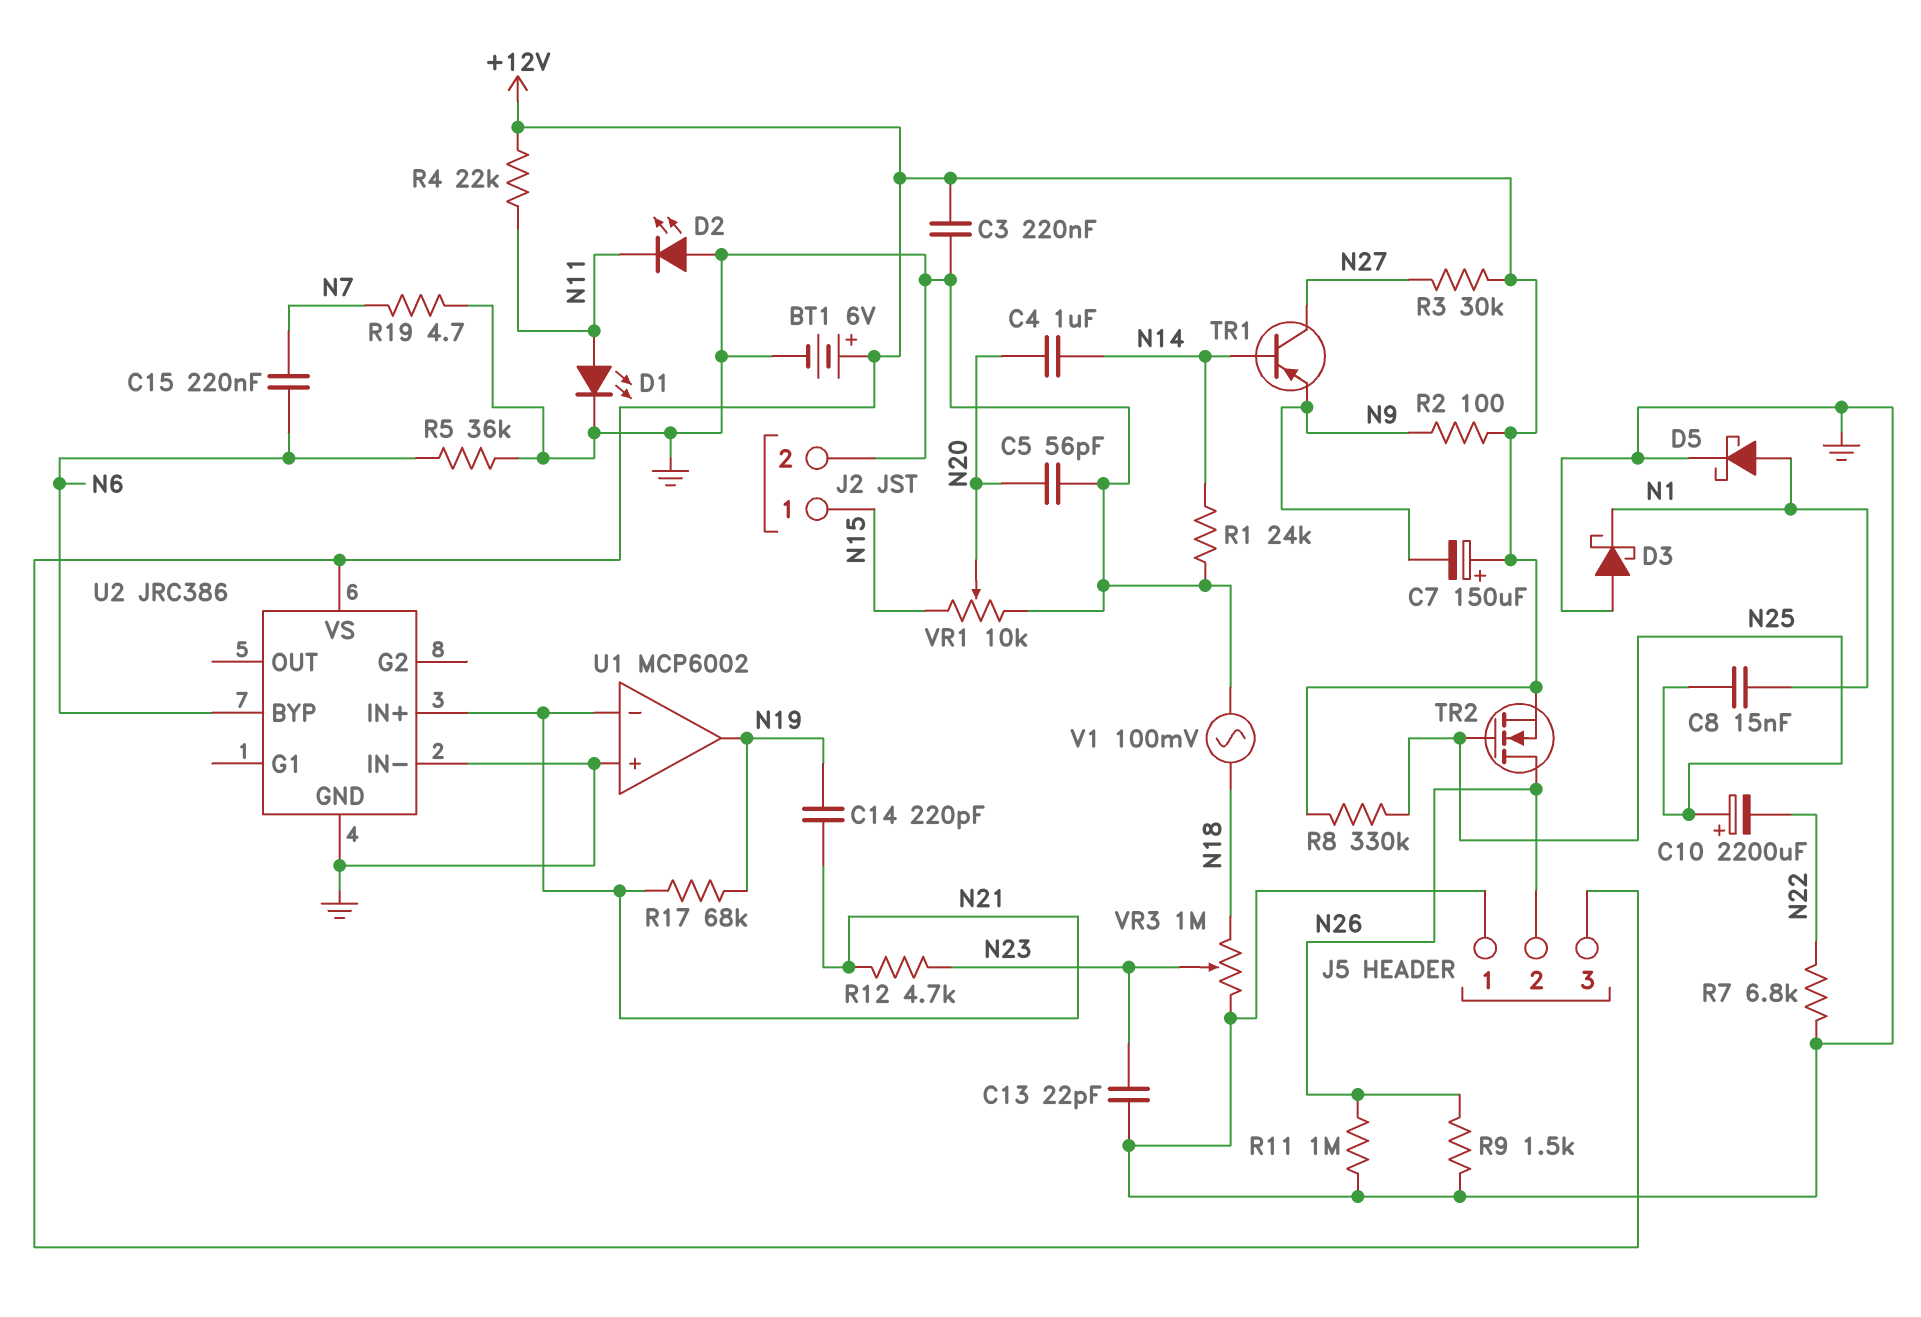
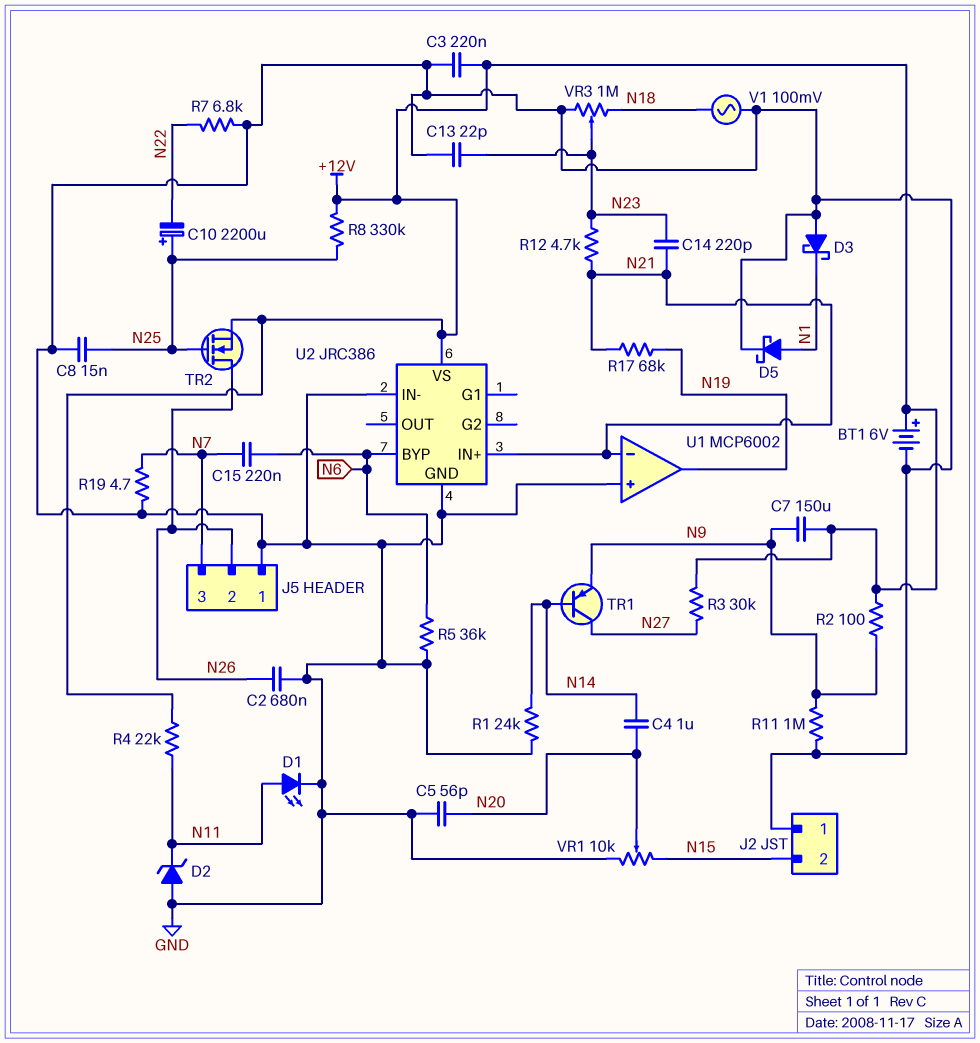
C2: none -> 680nF (GND, N26)
C7: 150uF (plus +12V, minus N9) -> 150uF (+12V, N9)
C8: 15nF (N1, N25) -> 15nF (GND, N25)
C14: 220pF (N19, N21) -> 220pF (N21, N23)
D2: LED (A GND, K N11) -> zener (A GND, K N11)
J2 pin 1: N15 -> GND
J2 pin 2: GND -> N15
J5 pin 3: +12V -> N7
R9: 1.5k (GND, N26) -> none
R11: 1M (GND, N26) -> 1M (GND, N9)

